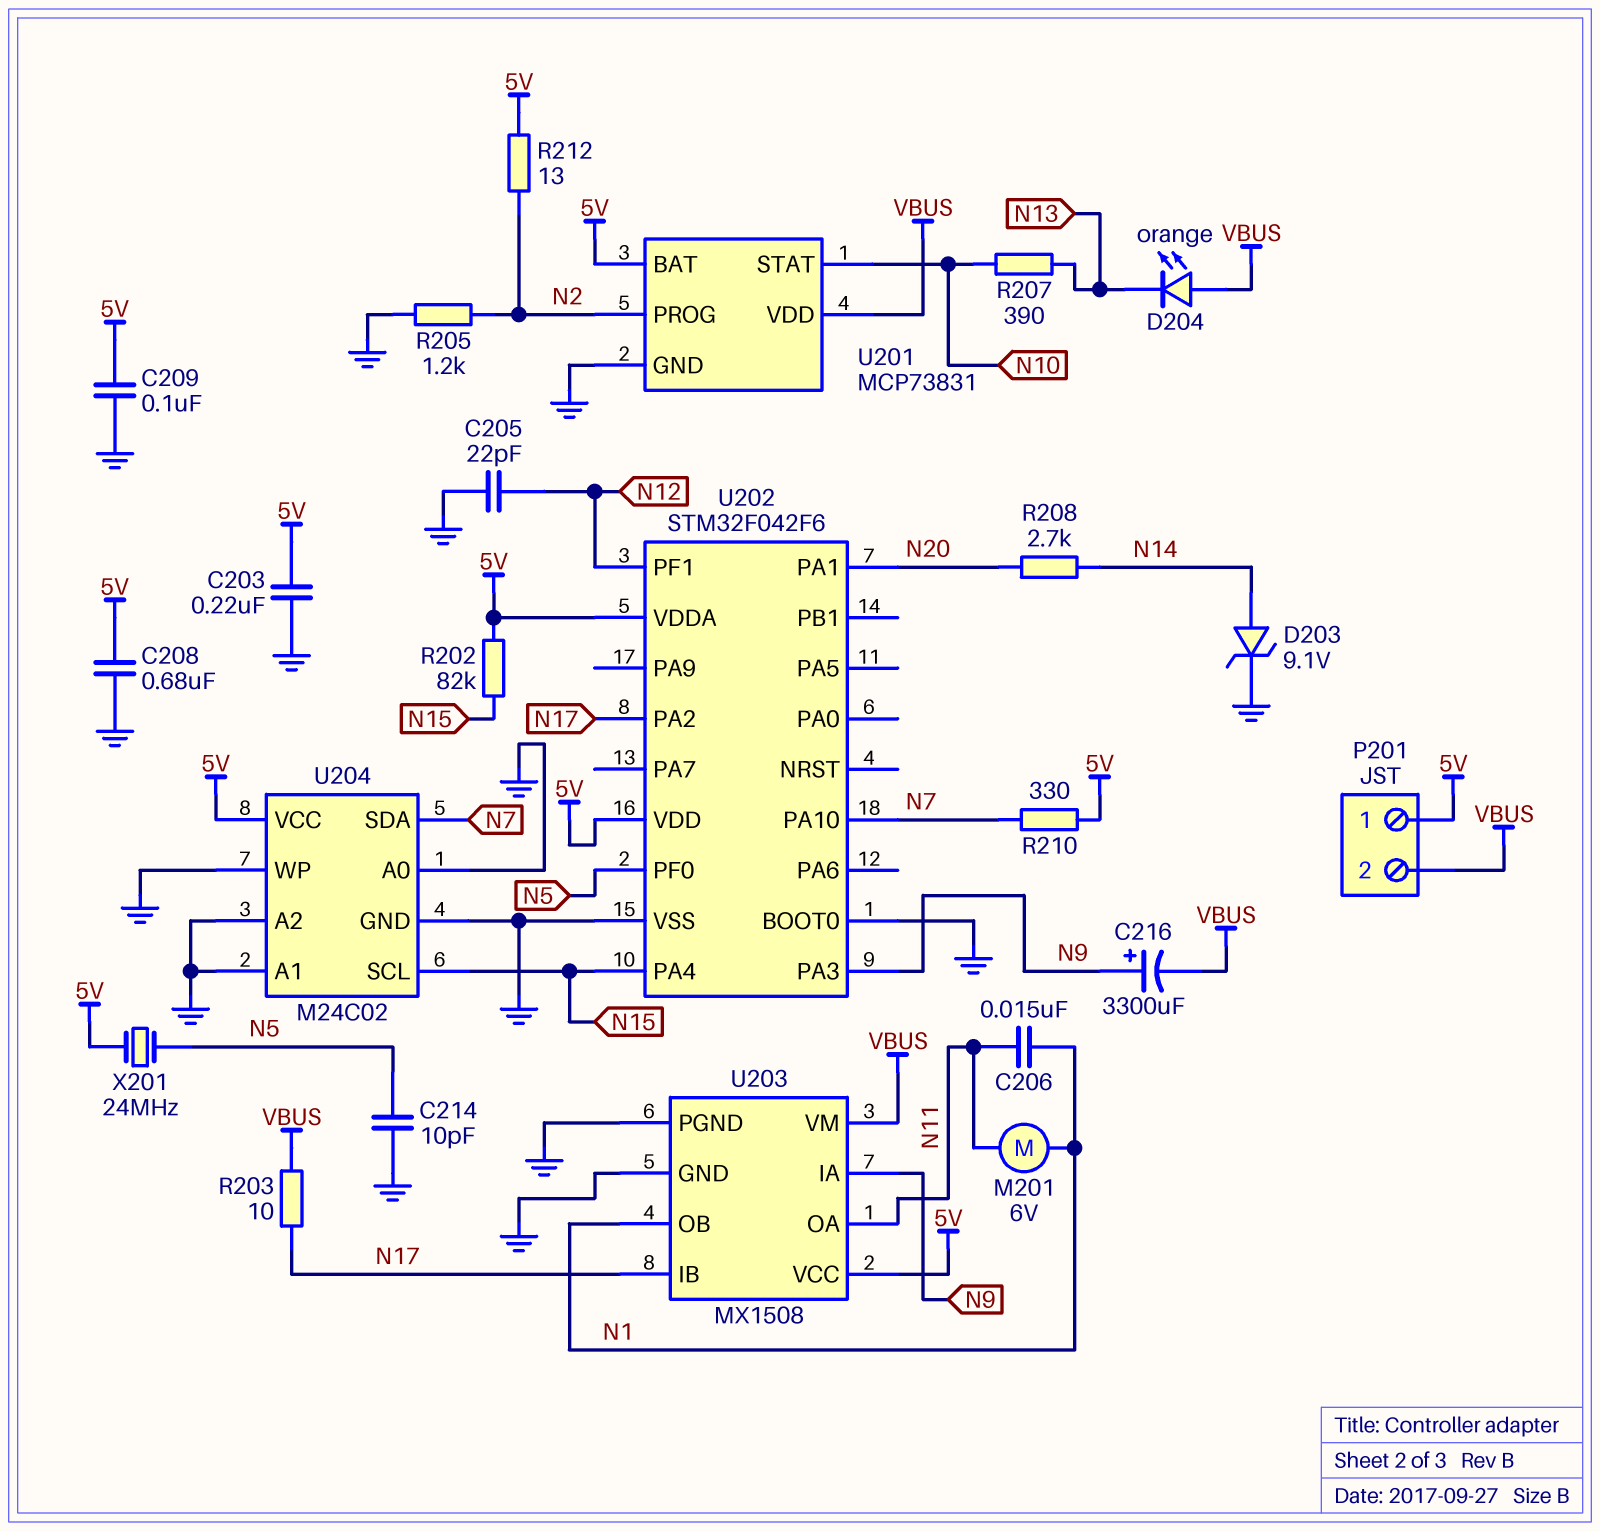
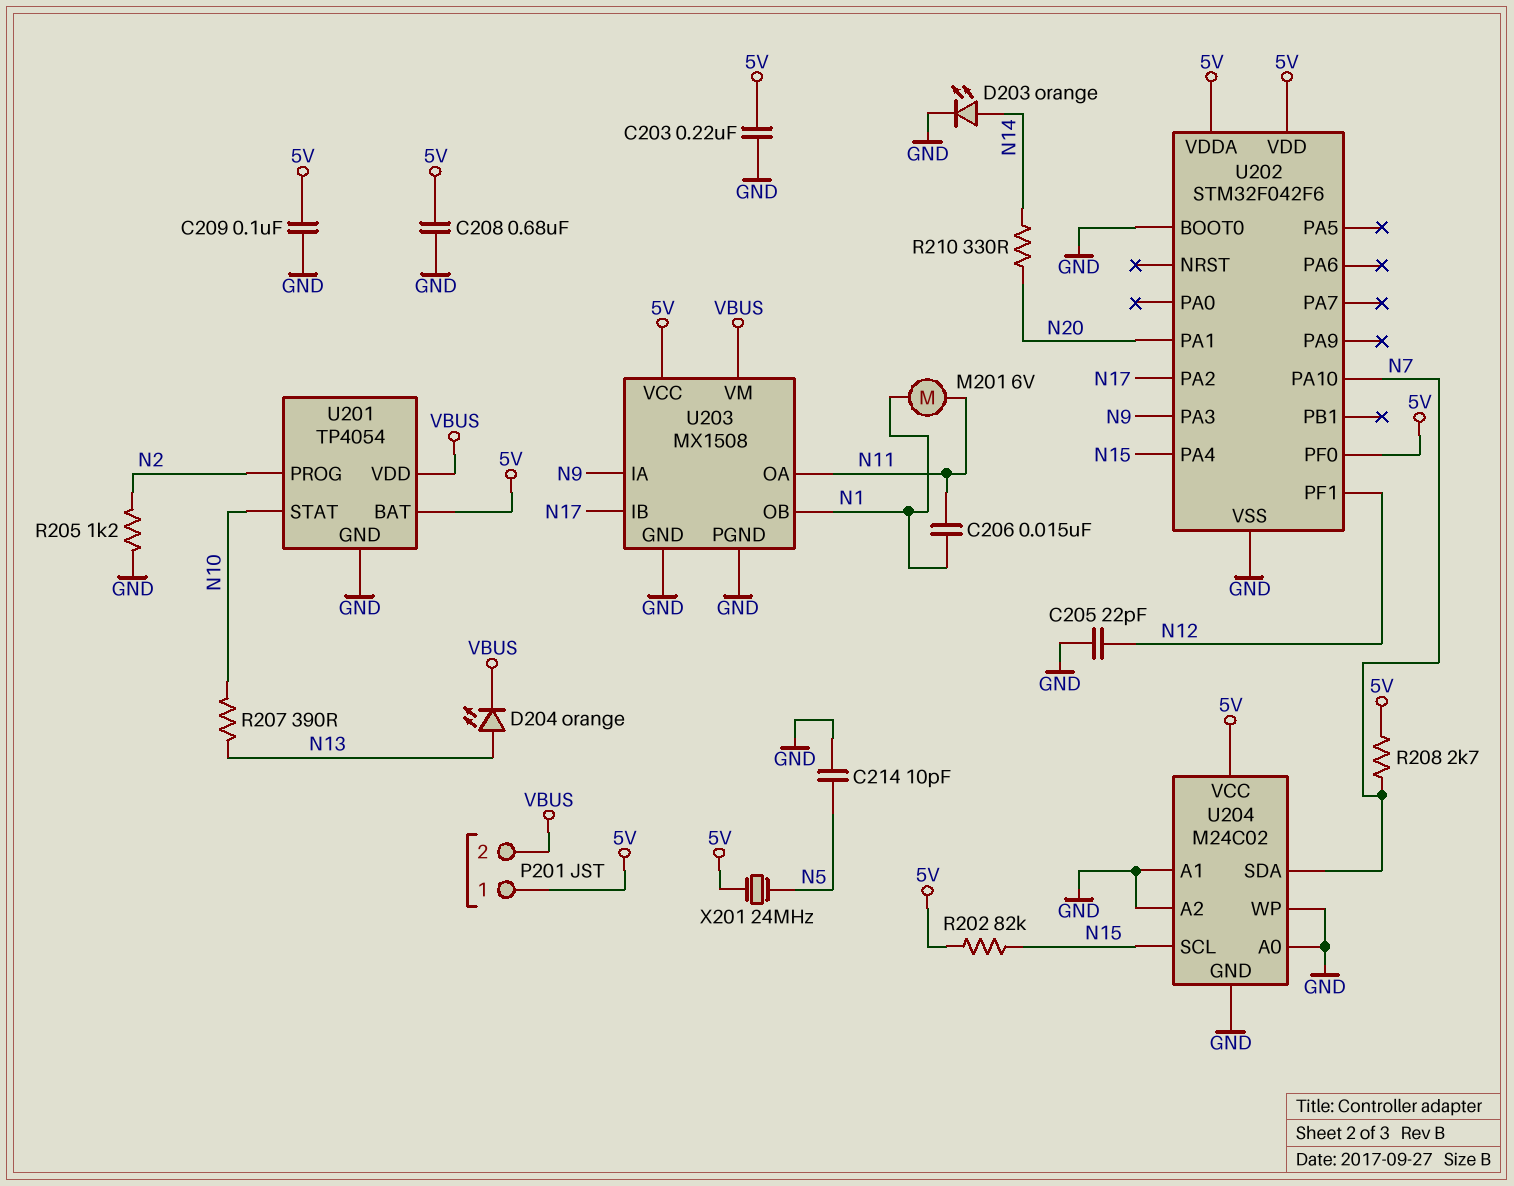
C216: 3300uF (plus N9, minus VBUS) -> none
D203: zener 9.1V (A N14, K GND) -> LED orange (A N14, K GND)
D204: LED orange (A VBUS, K N13) -> LED orange (A N13, K VBUS)
R203: 10 (N17, VBUS) -> none
R208: 2.7k (N14, N20) -> 2.7k (5V, N7)
R210: 330 (5V, N7) -> 330 (N14, N20)
R212: 13 (5V, N2) -> none
U201: MCP73831 -> TP4054
U202 pin PF0: N5 -> 5V

